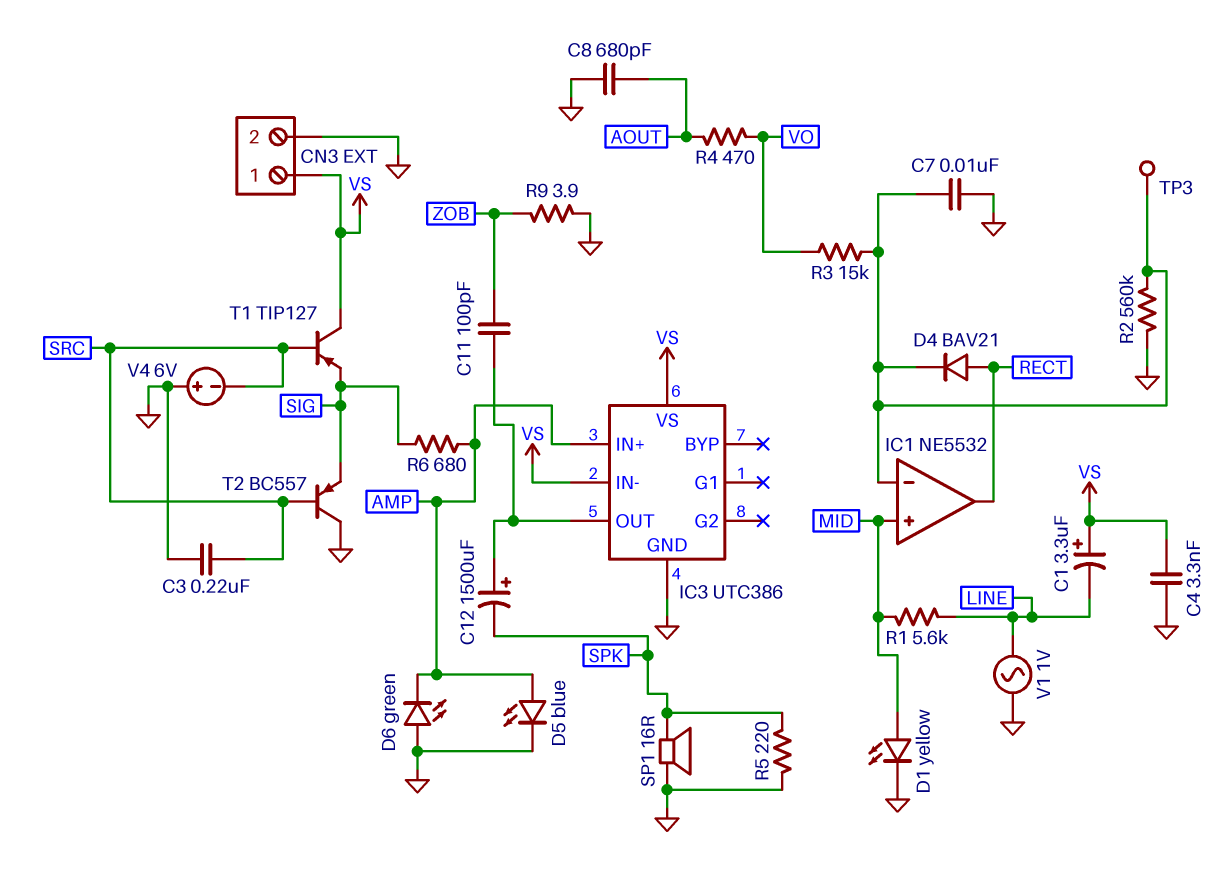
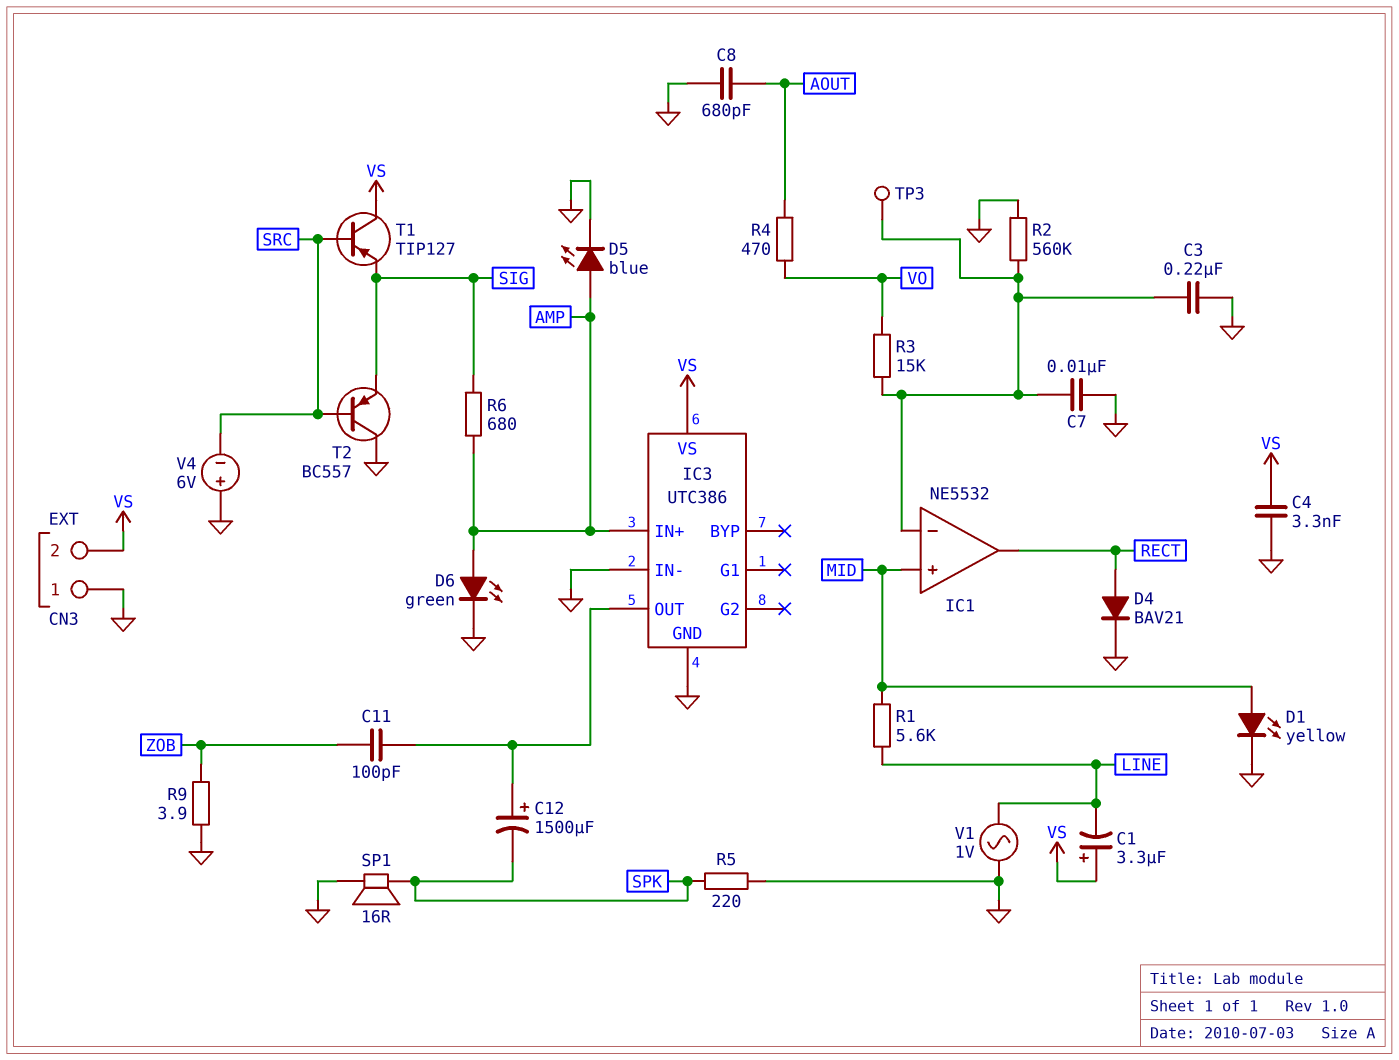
C3: 220nF (GND, SRC) -> 220nF (GND, IC1/in-)
CN3 pin 1: VS -> GND
CN3 pin 2: GND -> VS
D4: diode BAV21 (A RECT, K IC1/in-) -> diode BAV21 (A RECT, K GND)
D6: LED green (A GND, K AMP) -> LED green (A AMP, K GND)
IC3 pin IN-: VS -> GND

